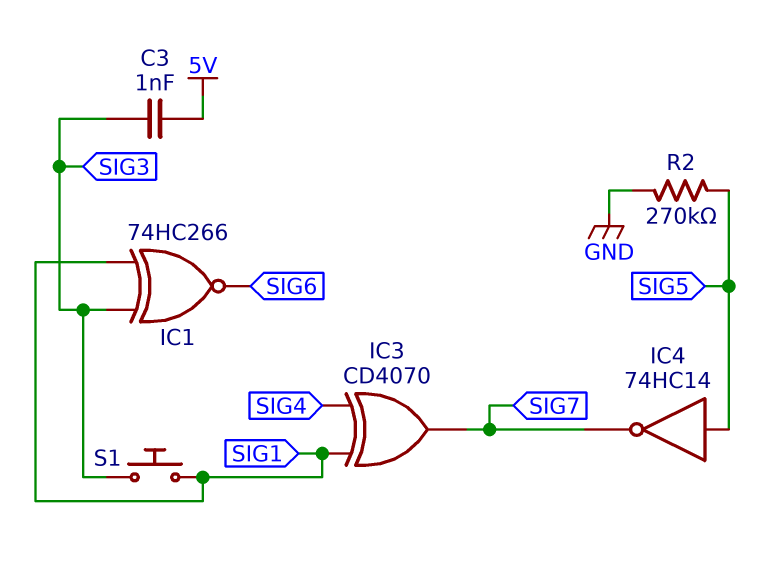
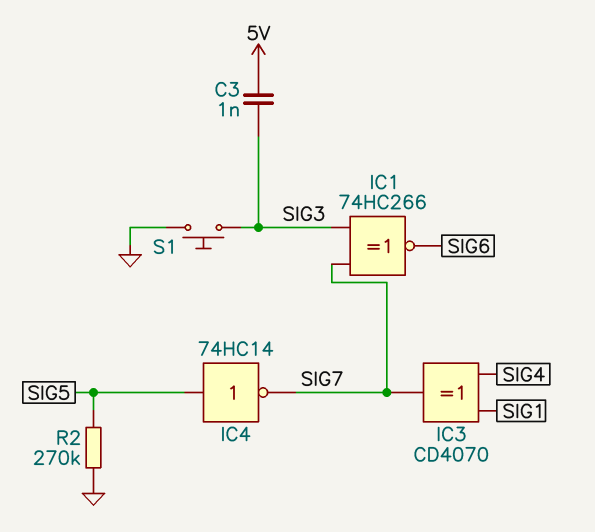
IC1: XNOR 74HC266 (in SIG1, in SIG3, out SIG6) -> XNOR 74HC266 (in SIG3, in SIG7, out SIG6)
S1: button (SIG1, SIG3) -> button (GND, SIG3)

